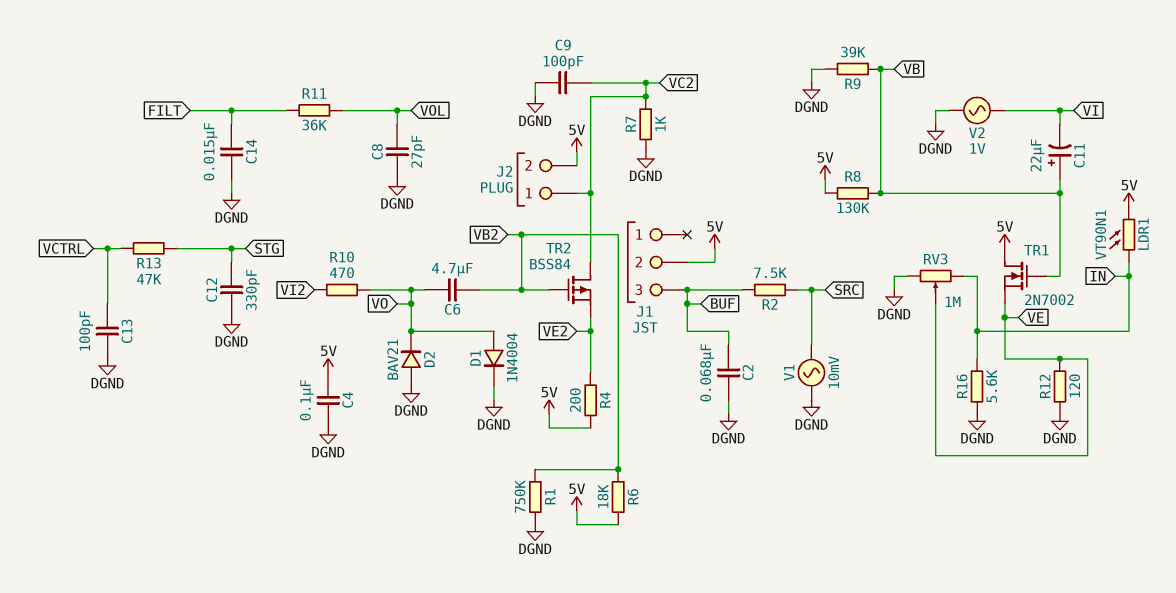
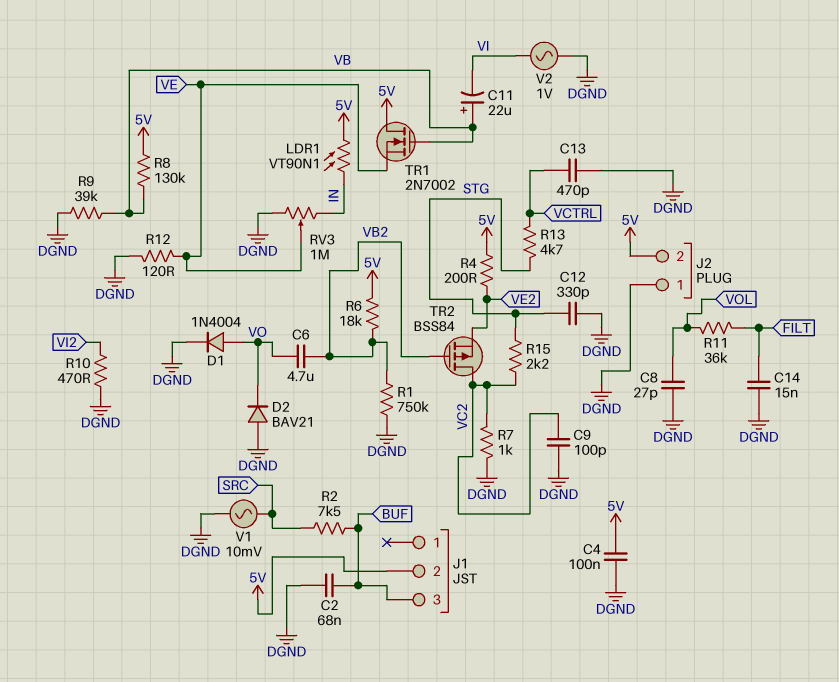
C13: 100pF (DGND, VCTRL) -> 470pF (DGND, VCTRL)
J2 pin 1: VC2 -> DGND
R10: 470 (VI2, VO) -> 470 (DGND, VI2)
R13: 47k (STG, VCTRL) -> 4.7k (STG, VCTRL)
R15: none -> 2.2k (STG, VC2)
R16: 5.6k (DGND, IN) -> none

